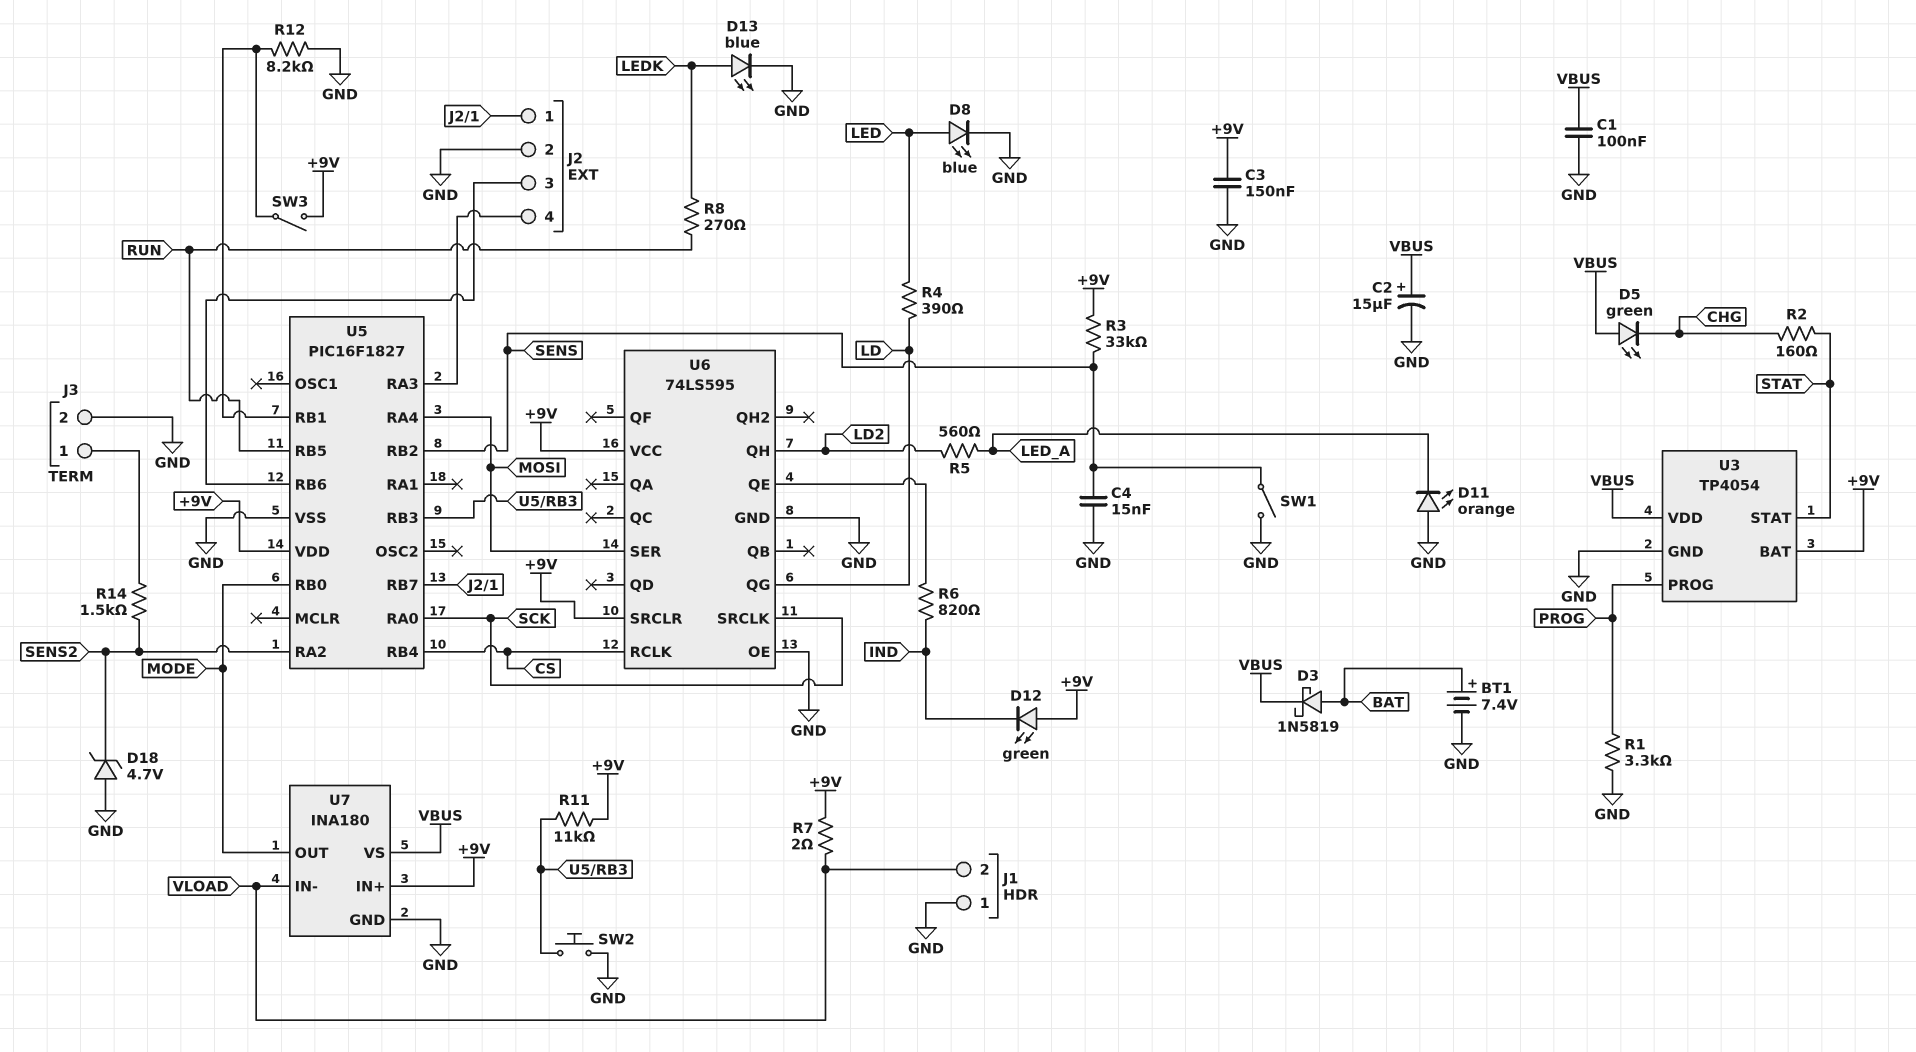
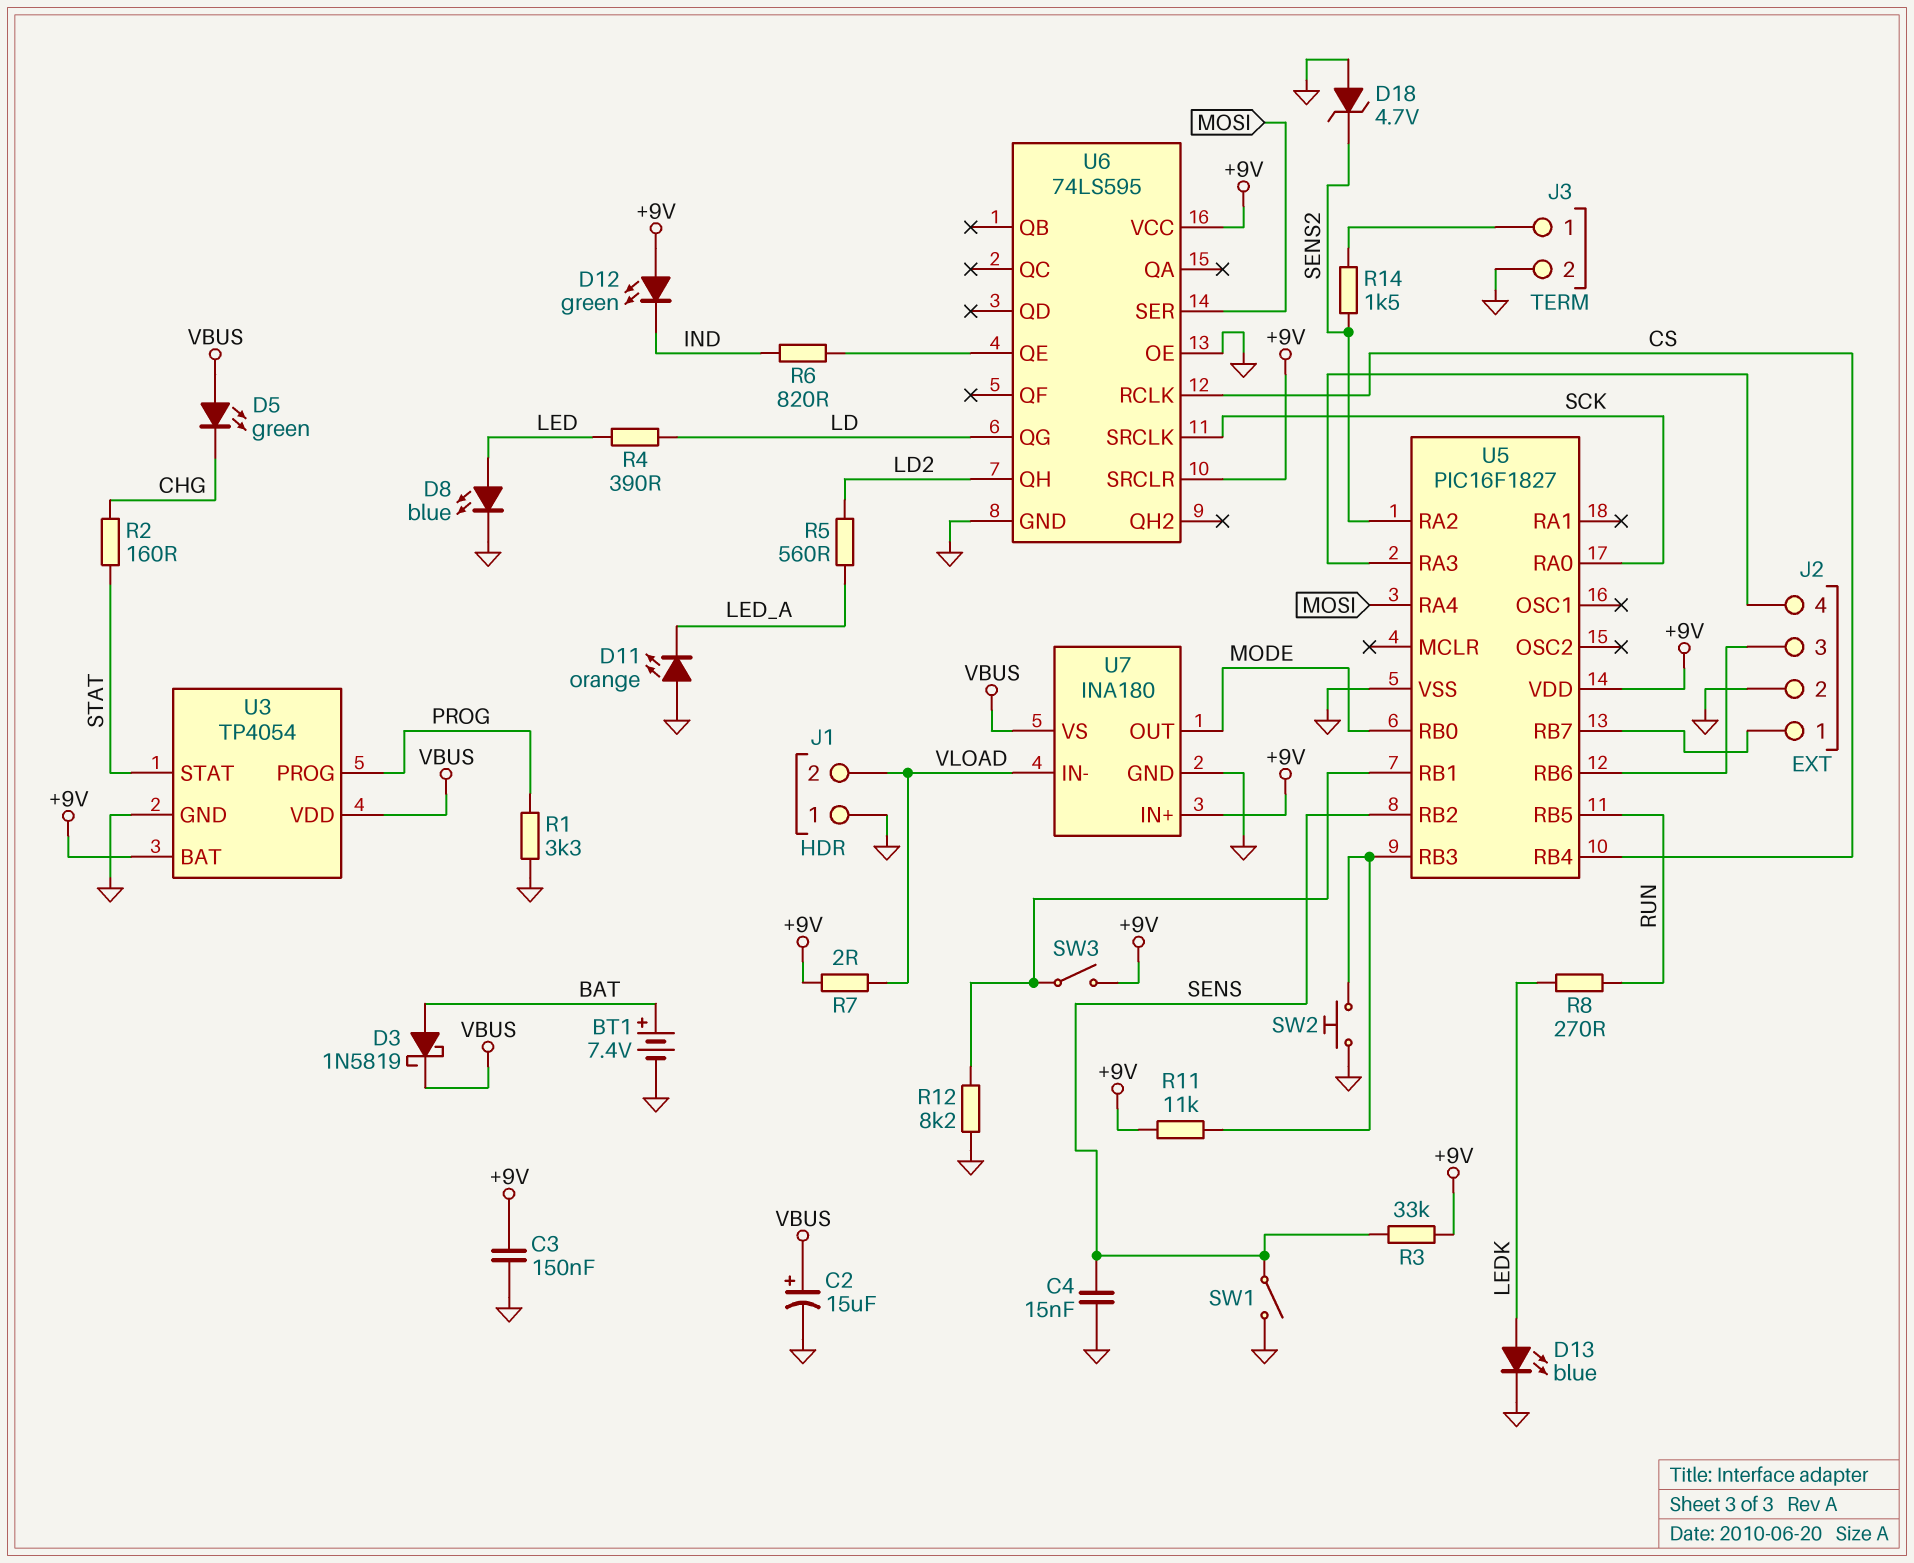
C1: 100nF (GND, VBUS) -> none

